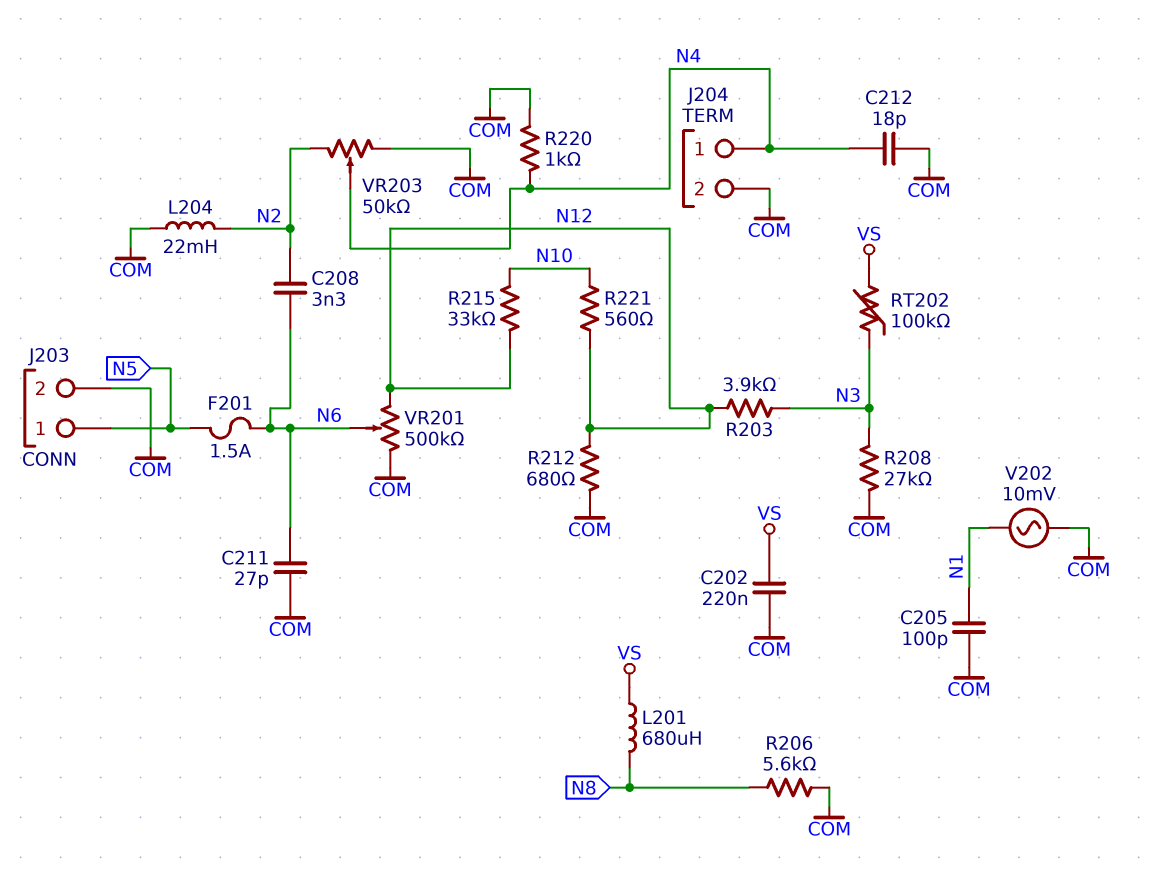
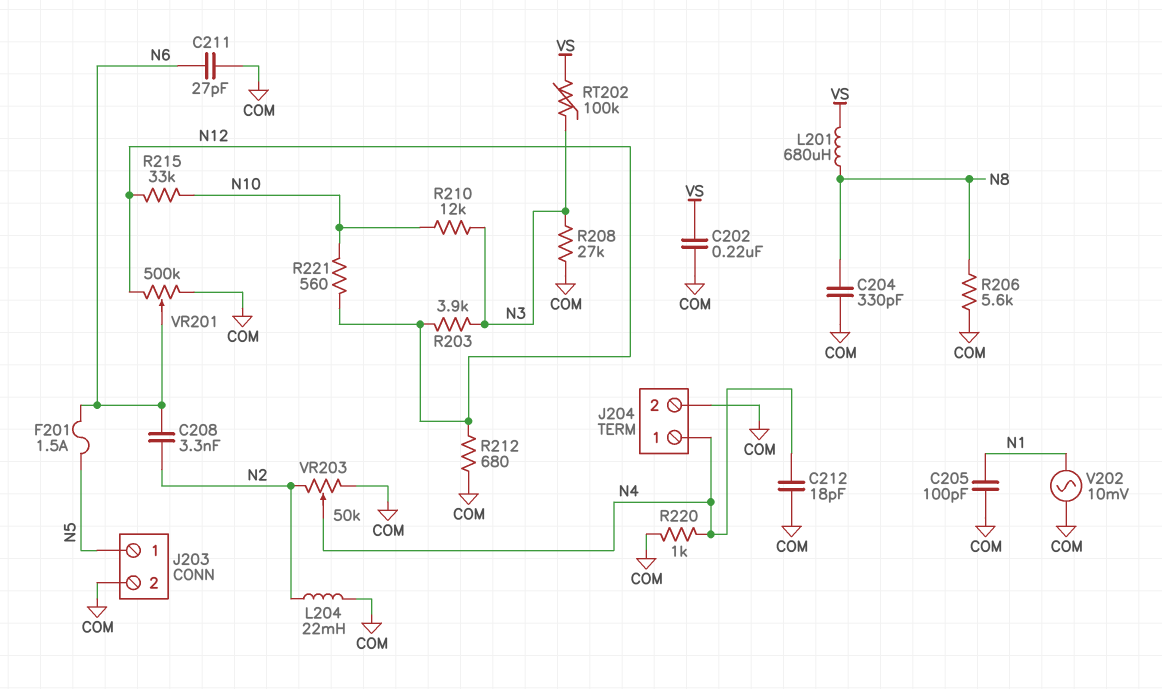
C204: none -> 330pF (COM, N8)
R210: none -> 12k (N3, N10)

